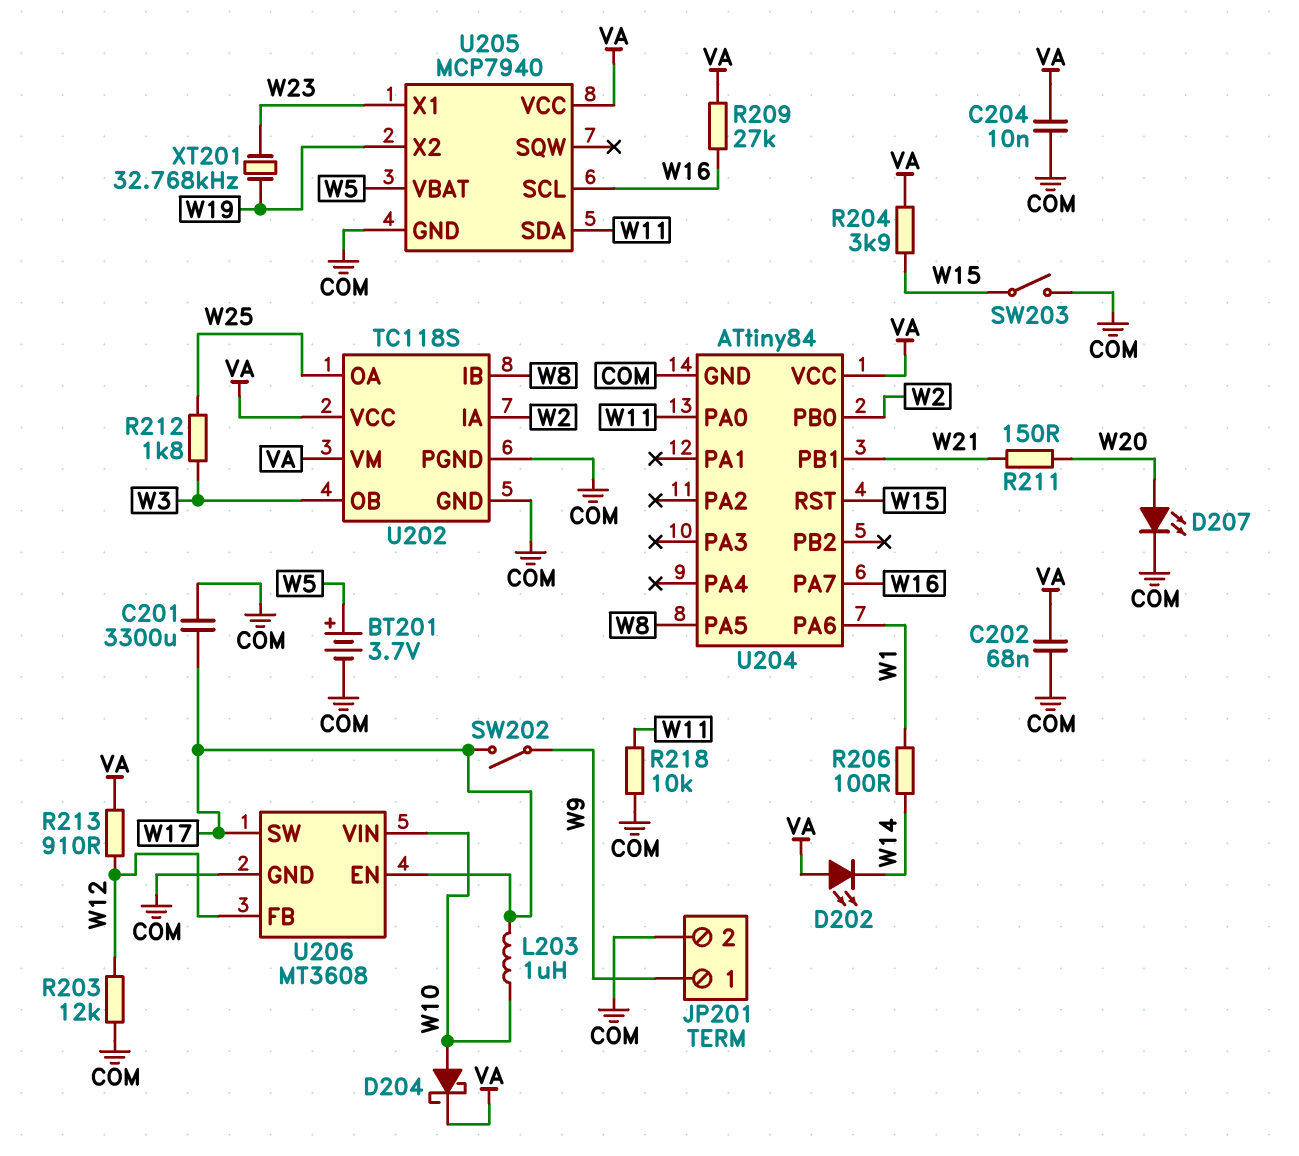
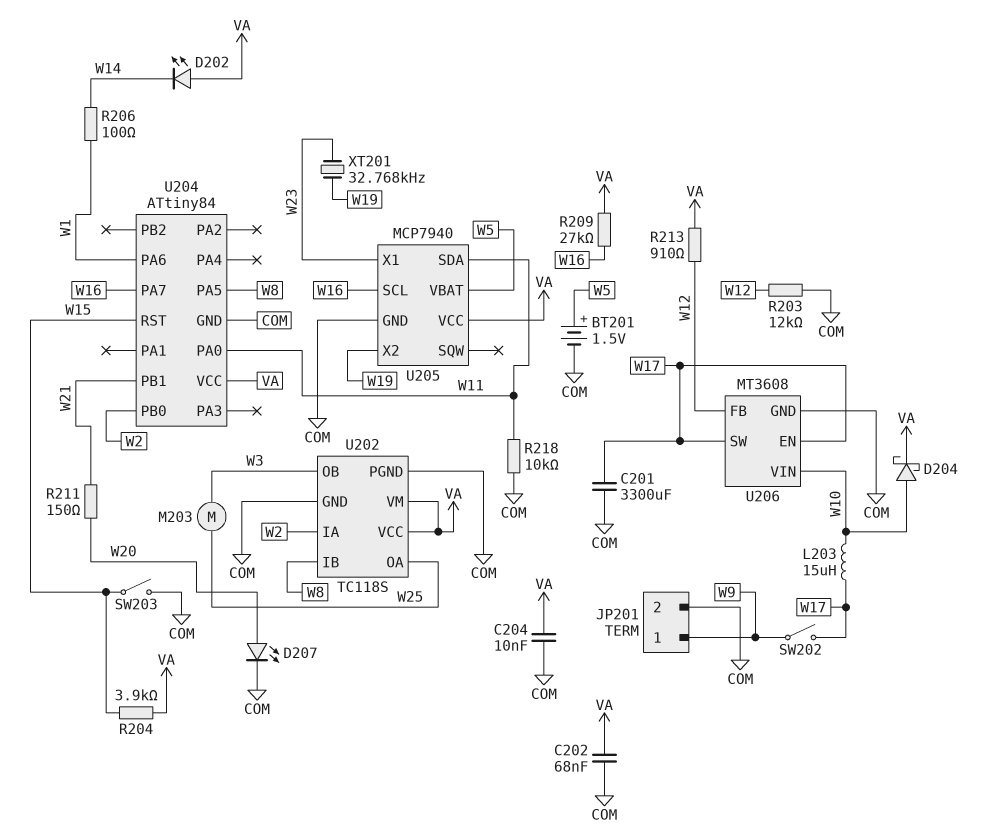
BT201: 3.7V (plus W5, minus COM) -> 1.5V (plus W5, minus COM)
L203: 1uH (W10, W17) -> 15uH (W10, W17)
M203: none -> motor (W3, W25)
R212: 1.8k (W3, W25) -> none

